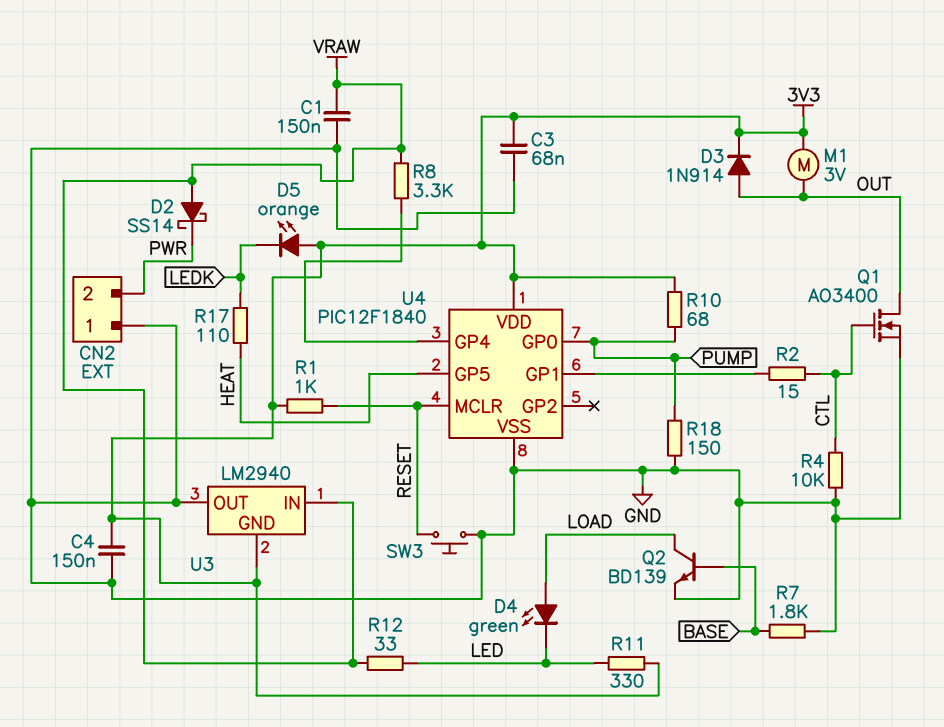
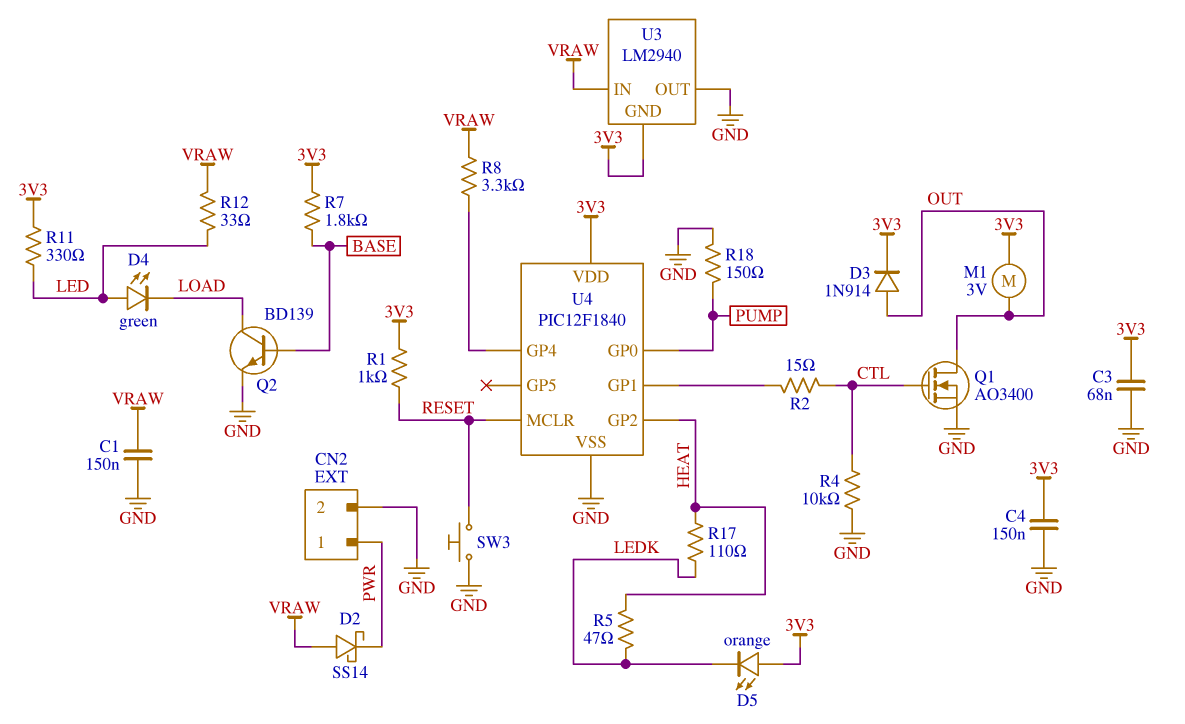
CN2 pin 1: GND -> PWR
CN2 pin 2: PWR -> GND
D4: LED green (A LOAD, K LED) -> LED green (A LED, K LOAD)
R5: none -> 47 (HEAT, LEDK)
R7: 1.8k (BASE, GND) -> 1.8k (3V3, BASE)
R10: 68 (3V3, PUMP) -> none
U4 pin GP2: none -> HEAT
U4 pin GP5: HEAT -> none

